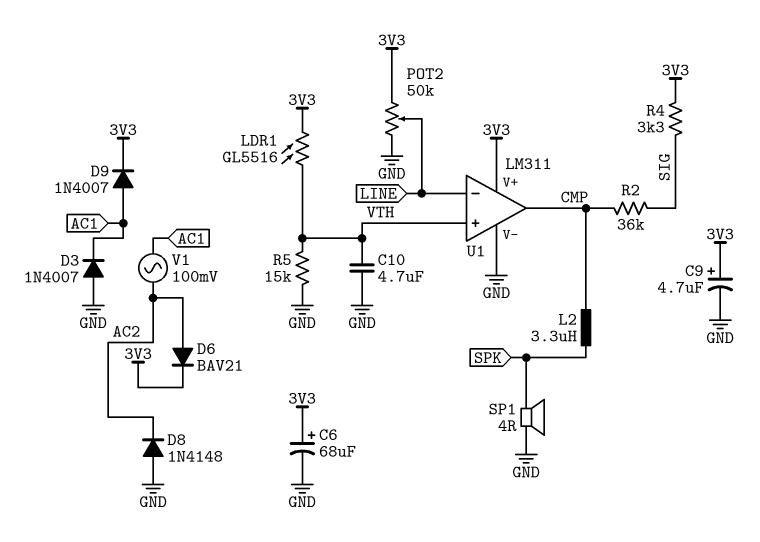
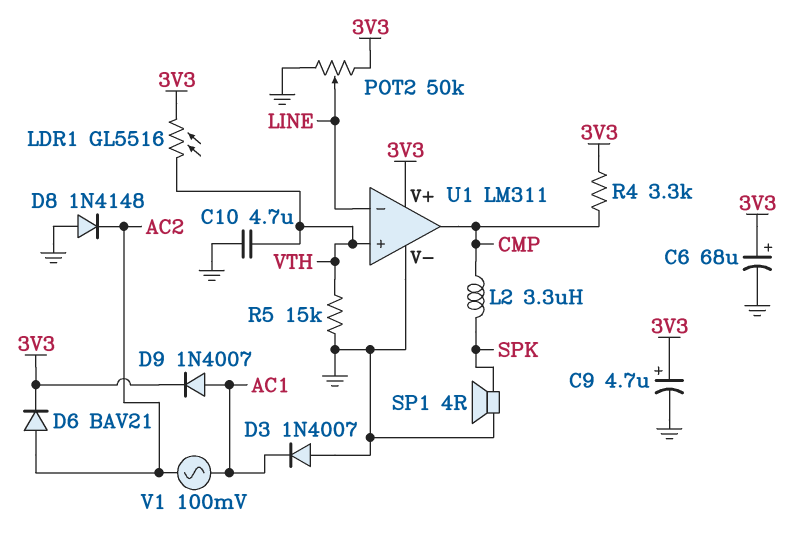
R2: 36k (CMP, SIG) -> none
R4: 3.3k (3V3, SIG) -> 3.3k (3V3, CMP)

